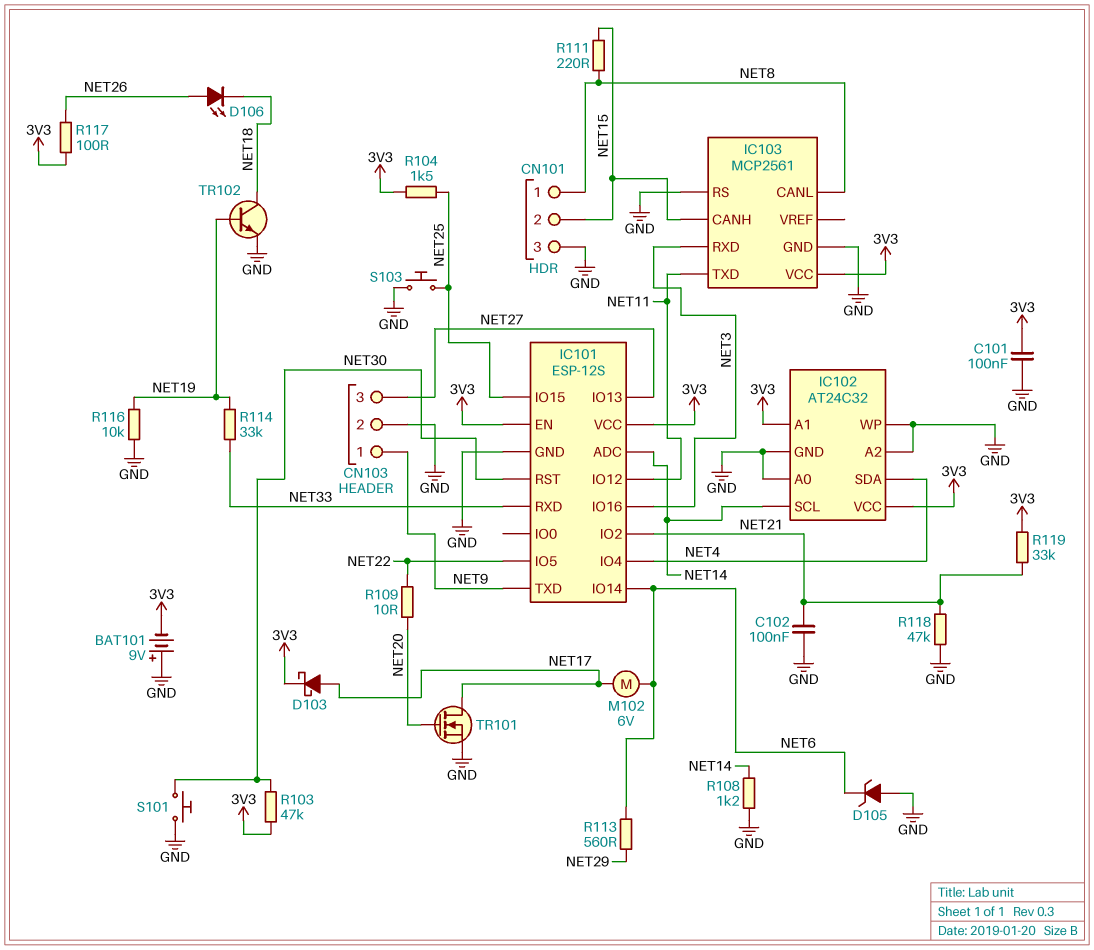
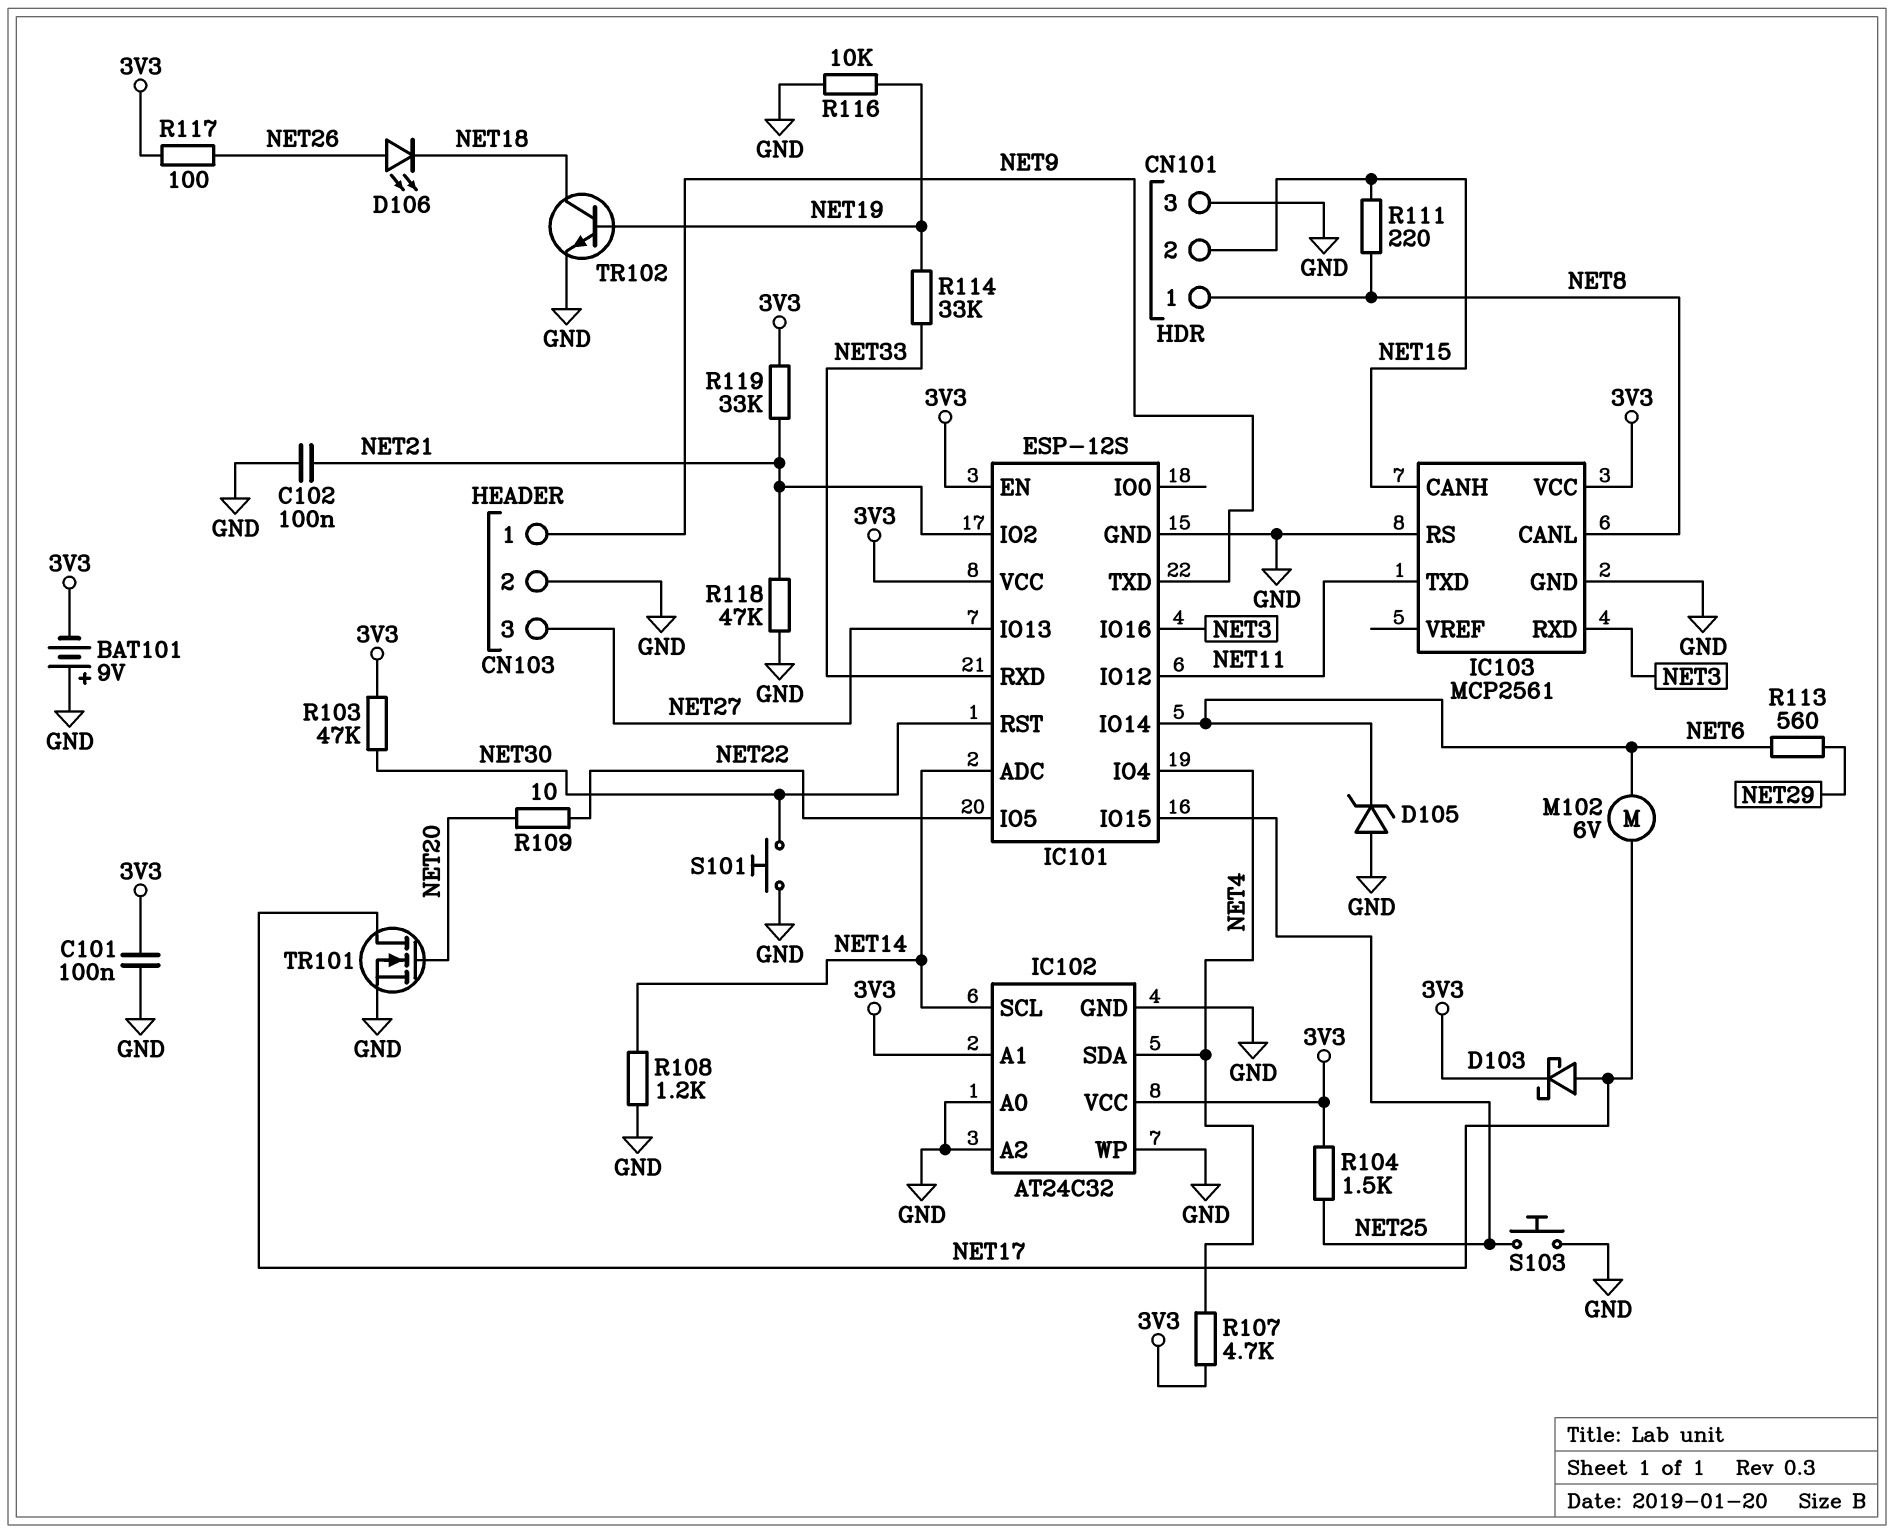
R107: none -> 4.7k (3V3, NET4)

